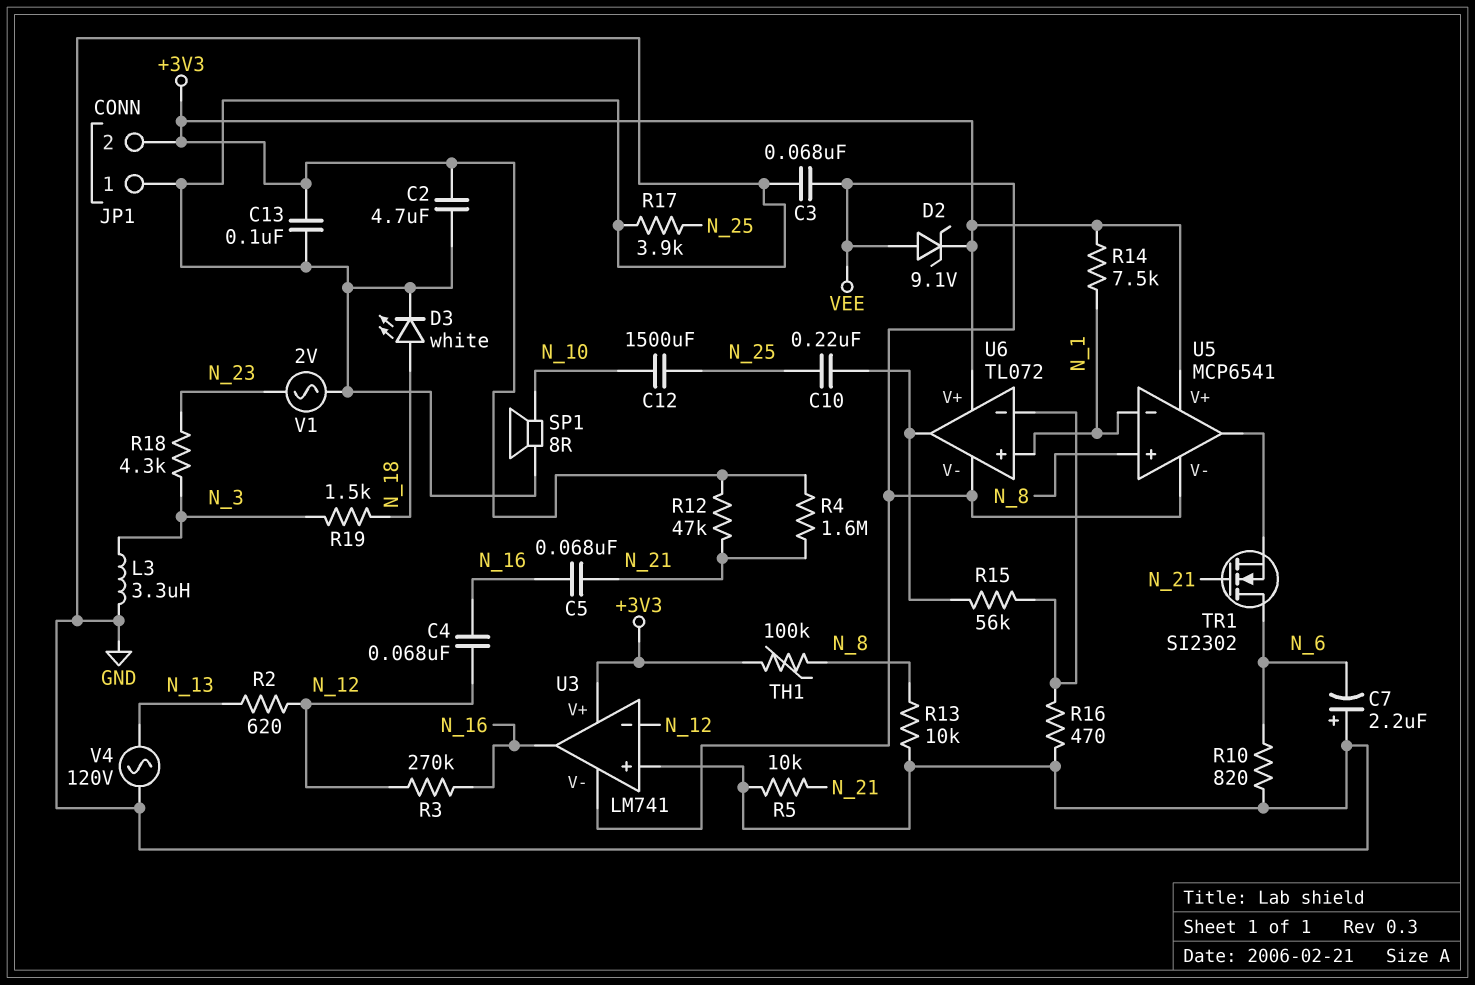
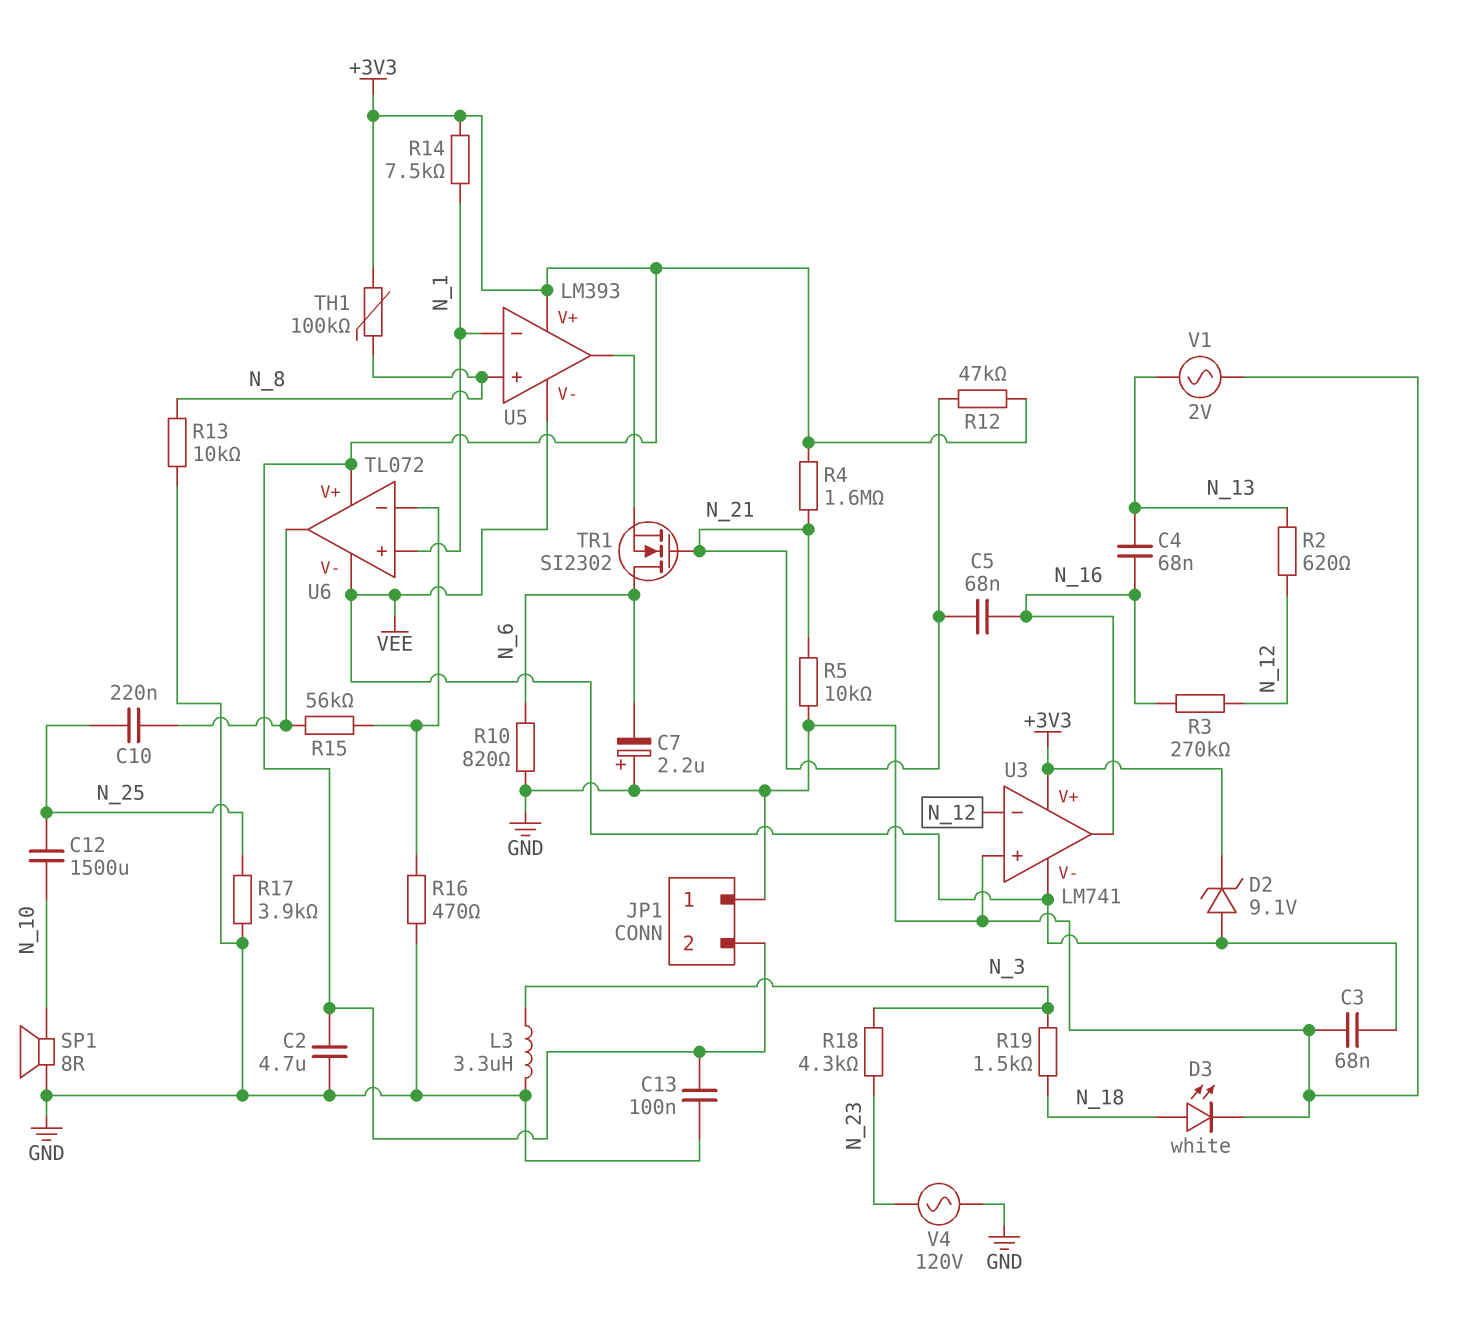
C4: 68nF (N_12, N_16) -> 68nF (N_13, N_16)
U5: MCP6541 -> LM393
V1: AC 2V (GND, N_23) -> AC 2V (GND, N_13)
V4: AC 120V (GND, N_13) -> AC 120V (GND, N_23)

